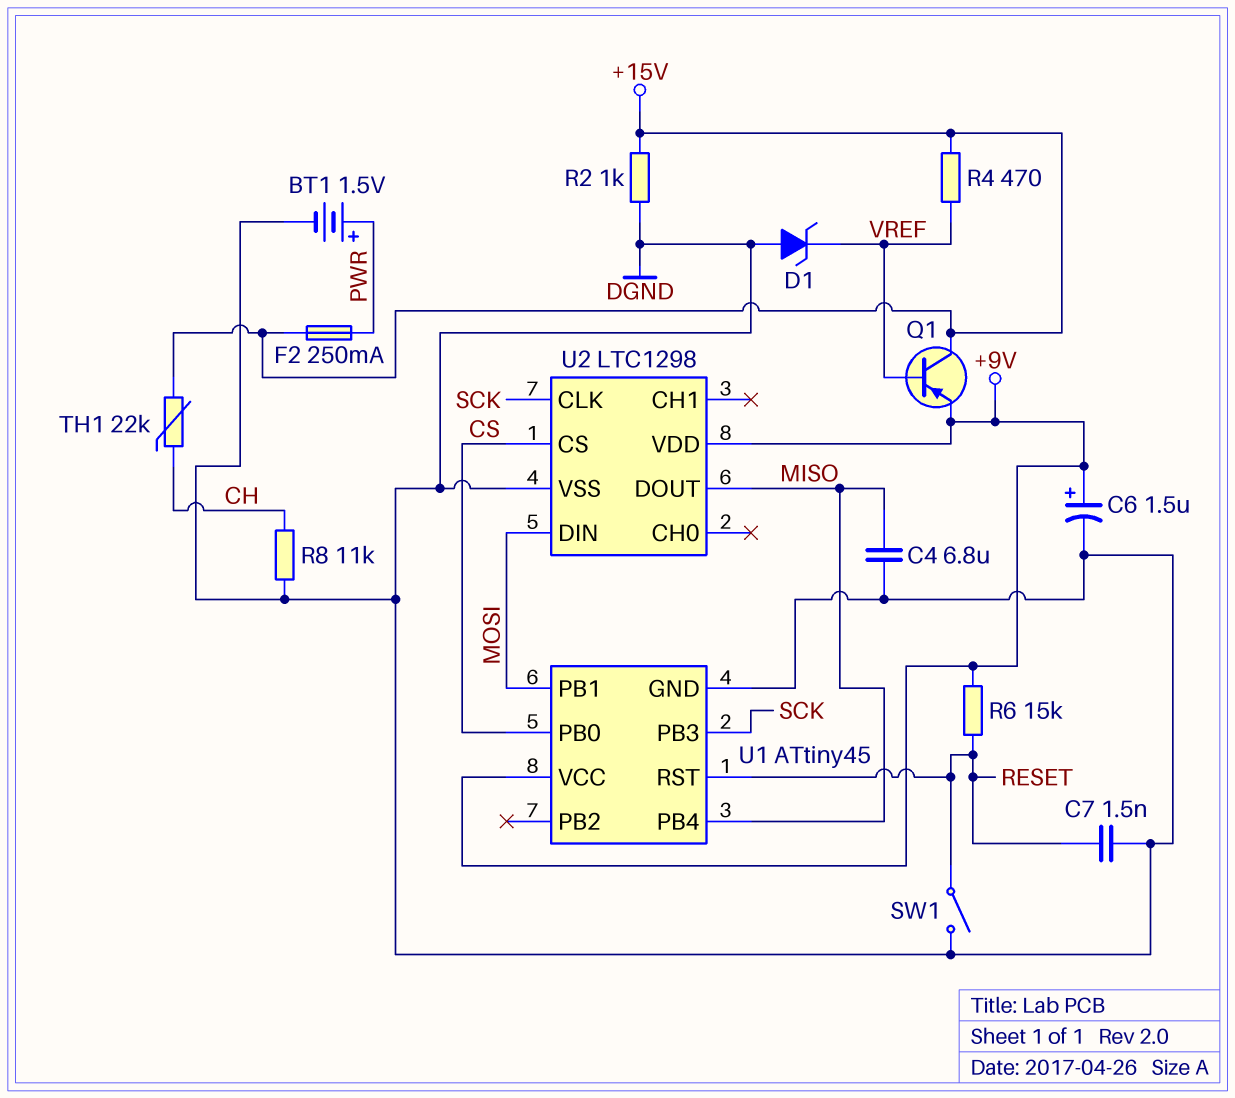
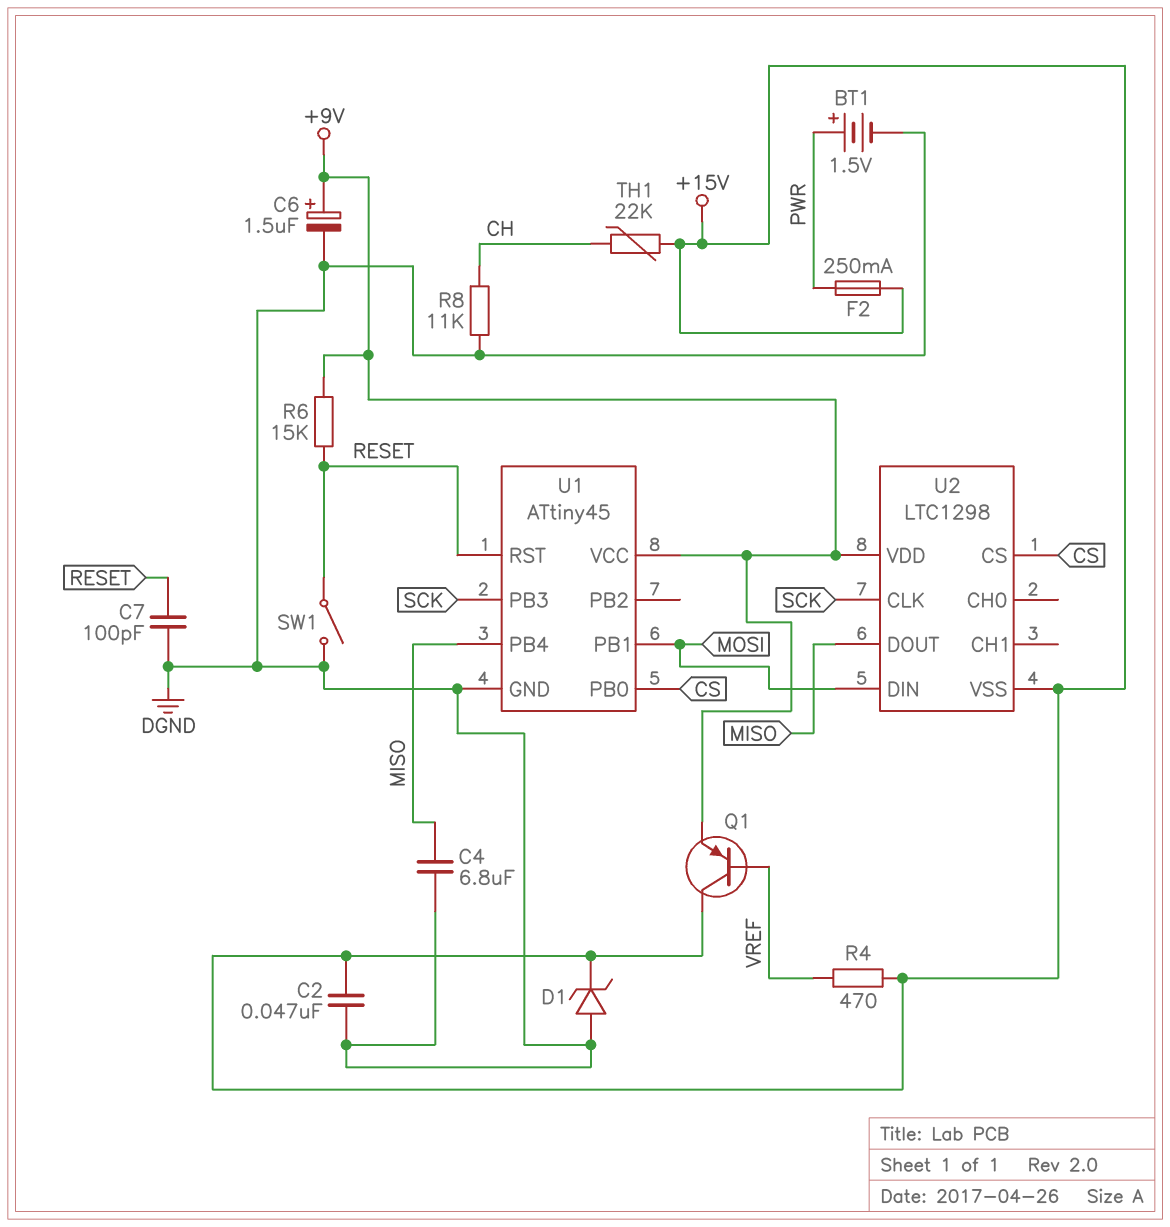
C2: none -> 47nF (+15V, DGND)
C7: 1.5nF (DGND, RESET) -> 100pF (DGND, RESET)
D1: zener (A DGND, K VREF) -> zener (A DGND, K +15V)
R2: 1k (+15V, DGND) -> none
U2 pin VSS: DGND -> +15V

